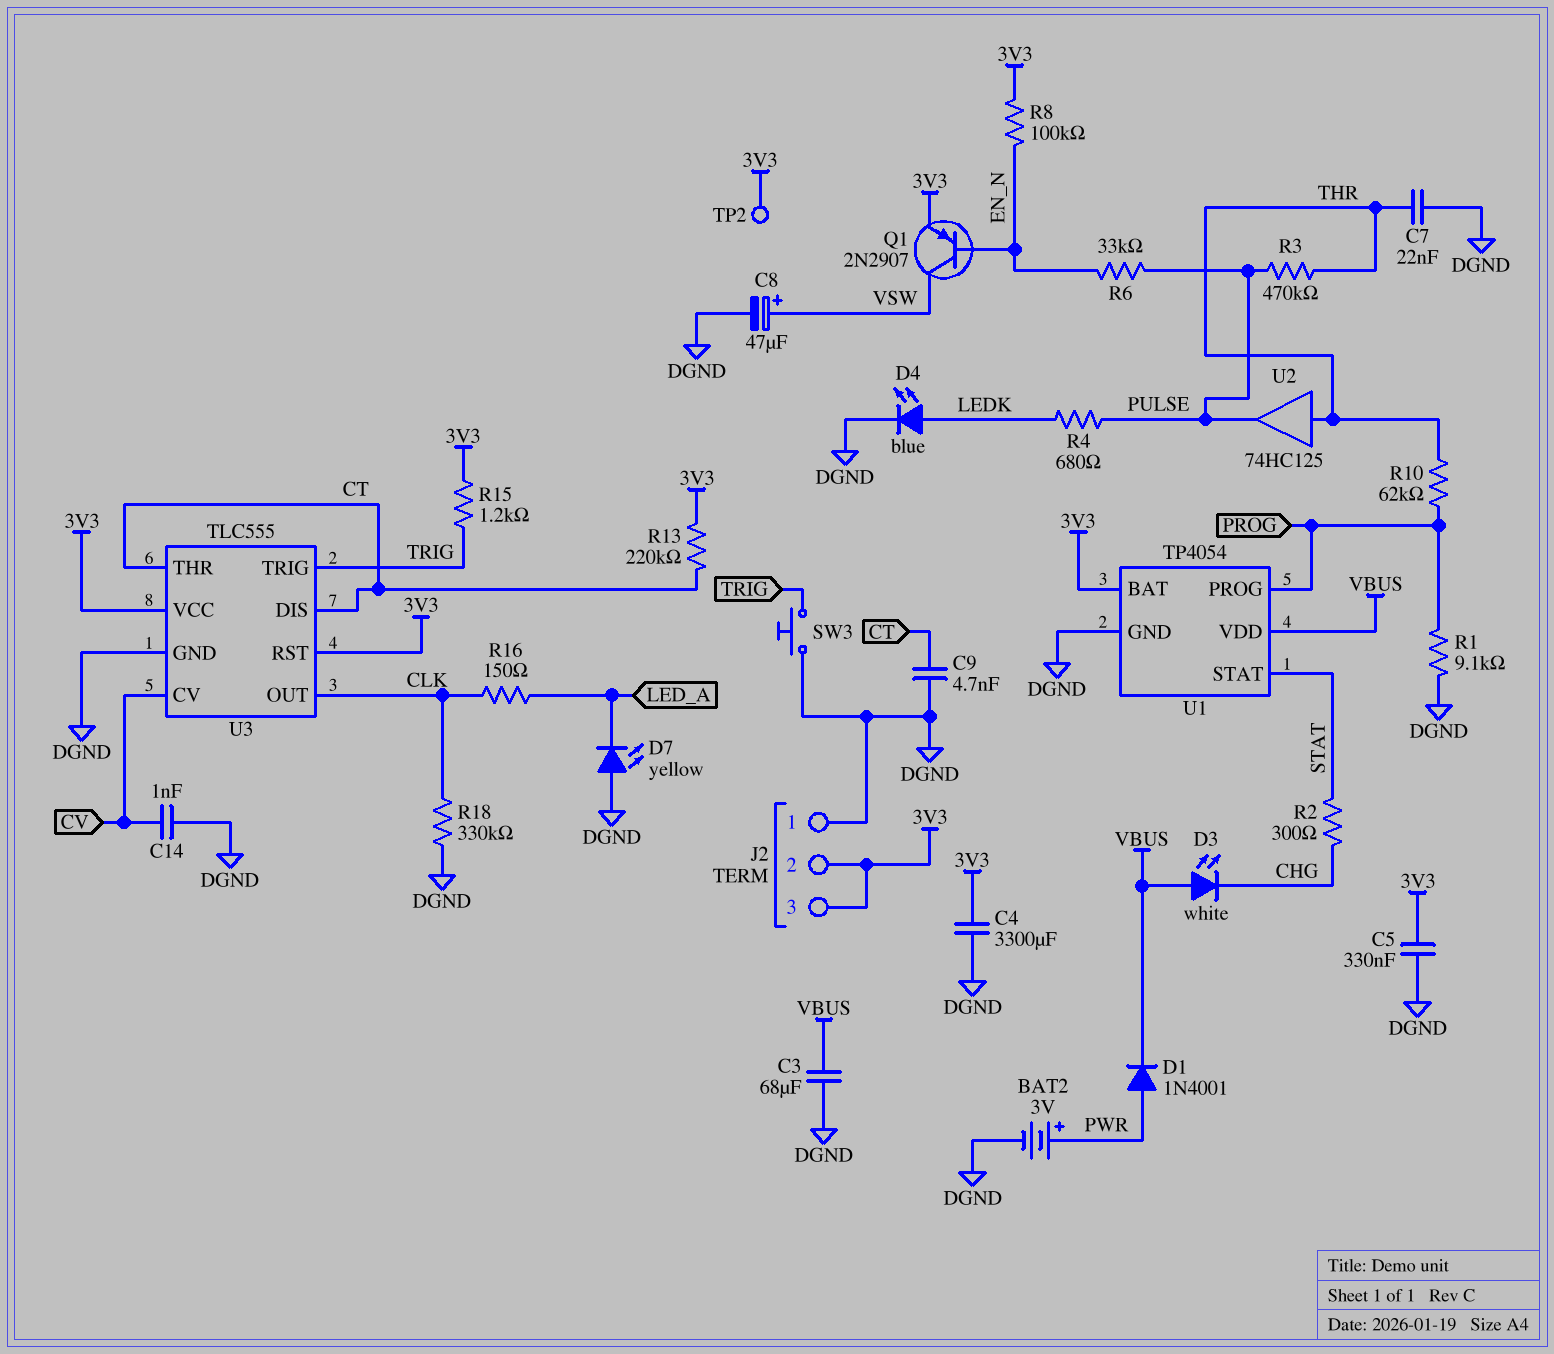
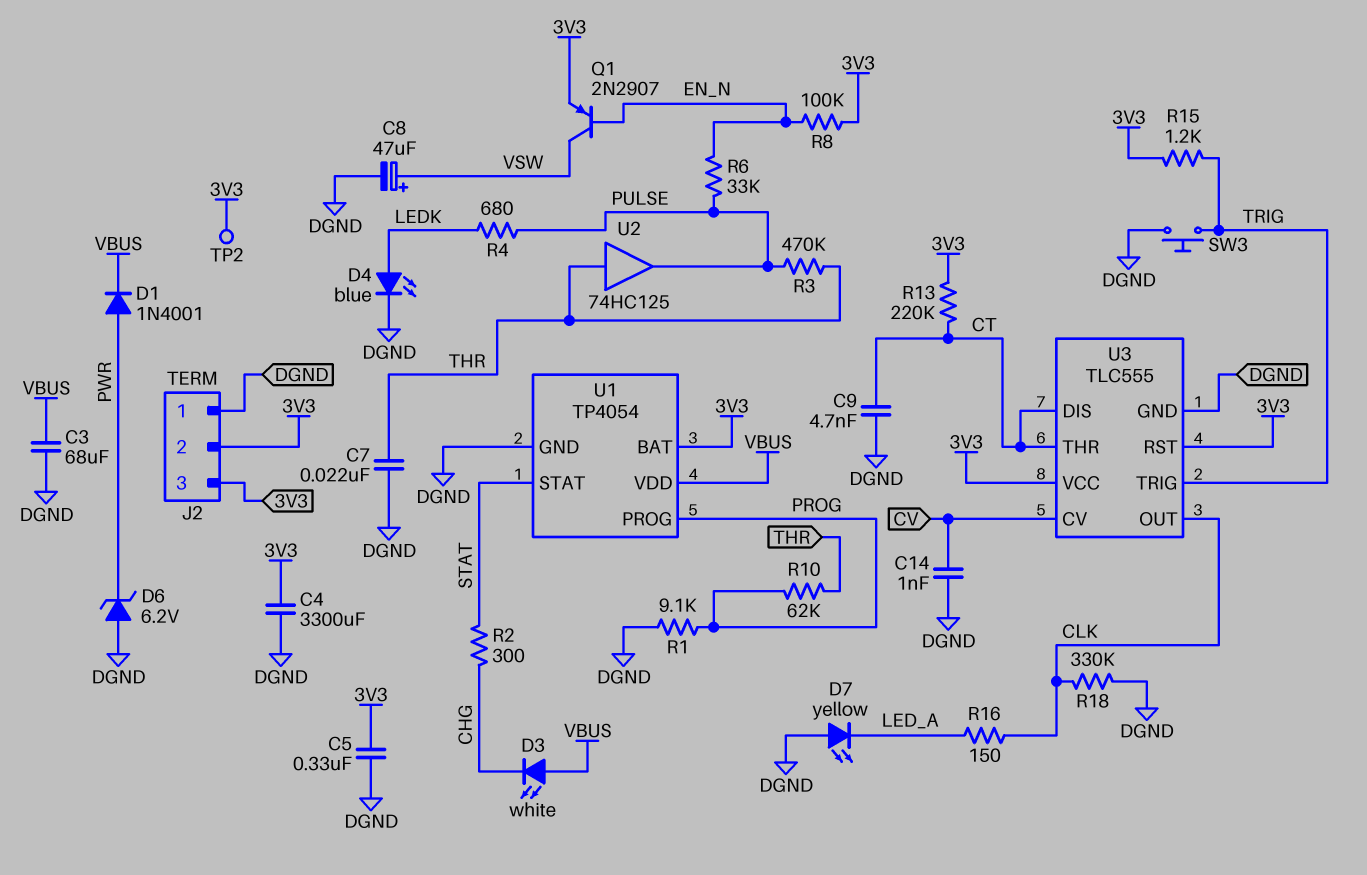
BAT2: 3V (plus PWR, minus DGND) -> none
D6: none -> zener 6.2V (A DGND, K PWR)

